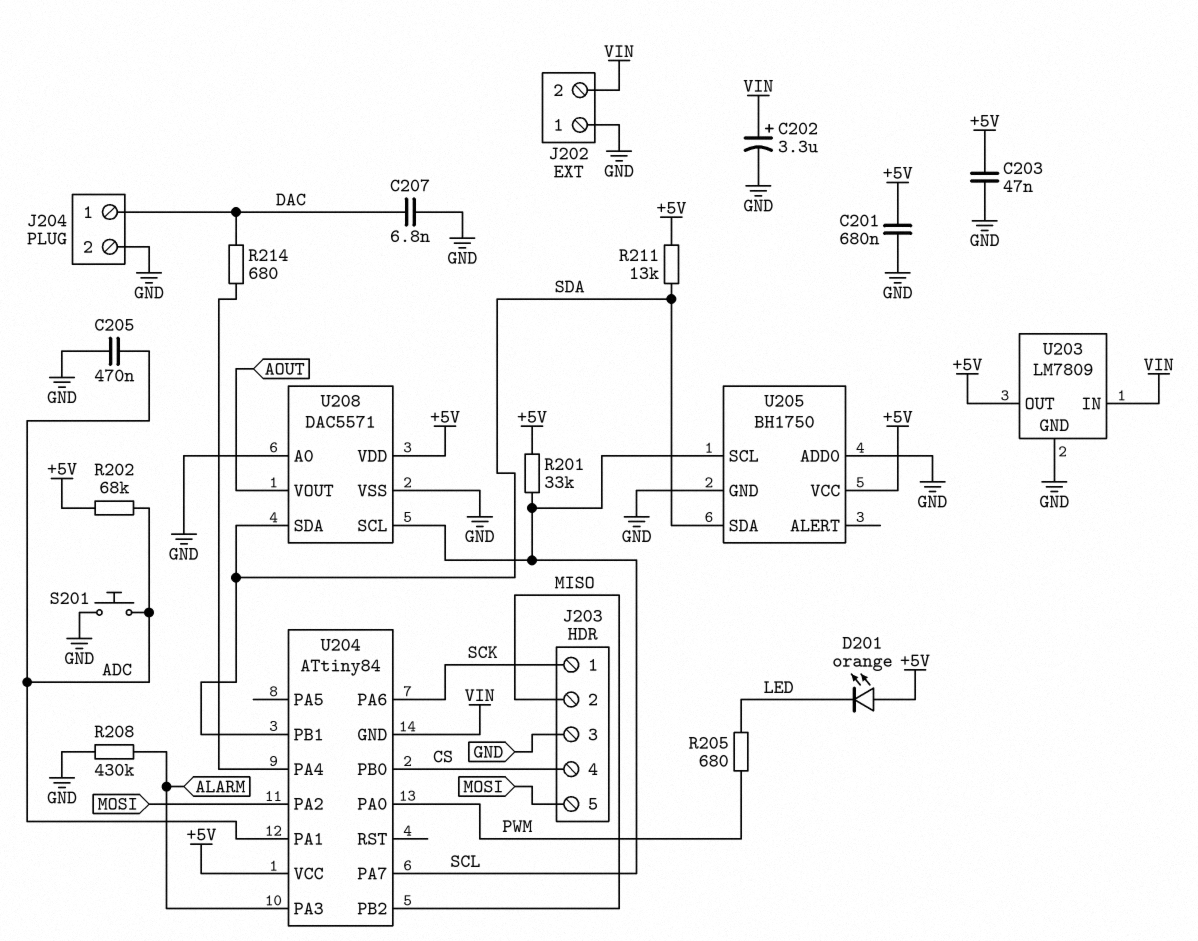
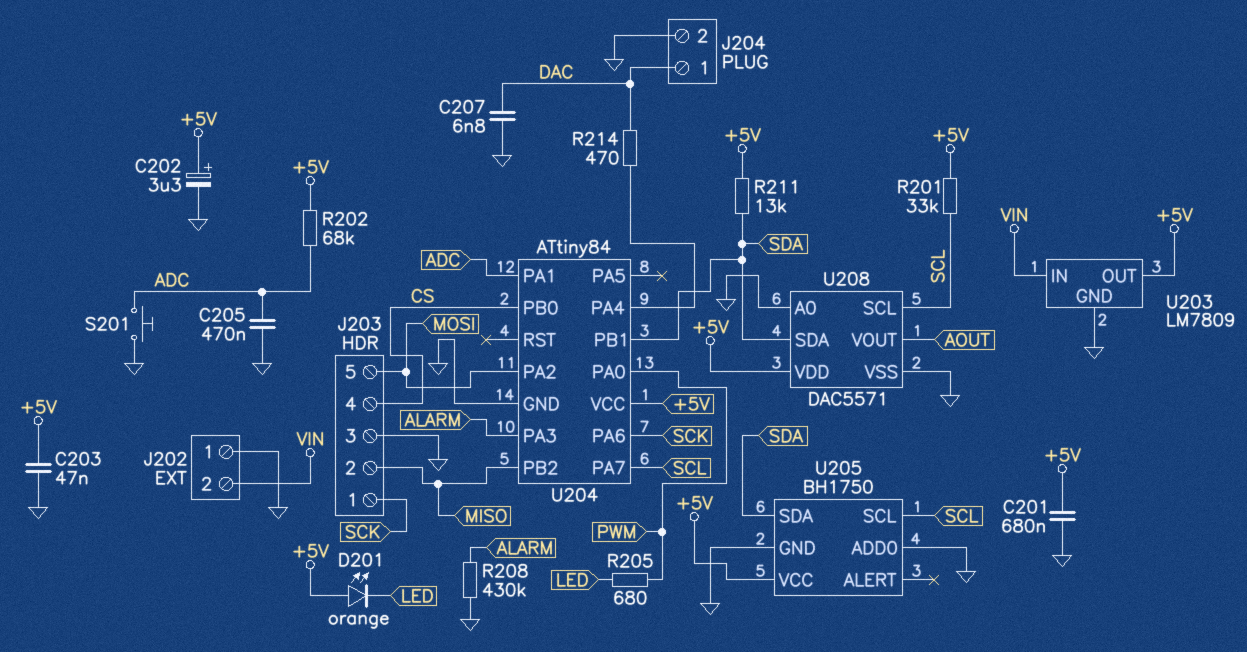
C202: 3.3uF (plus VIN, minus GND) -> 3.3uF (plus +5V, minus GND)
R214: 680 (DAC, U204/PA4) -> 470 (DAC, U204/PA4)
U204 pin GND: VIN -> GND

